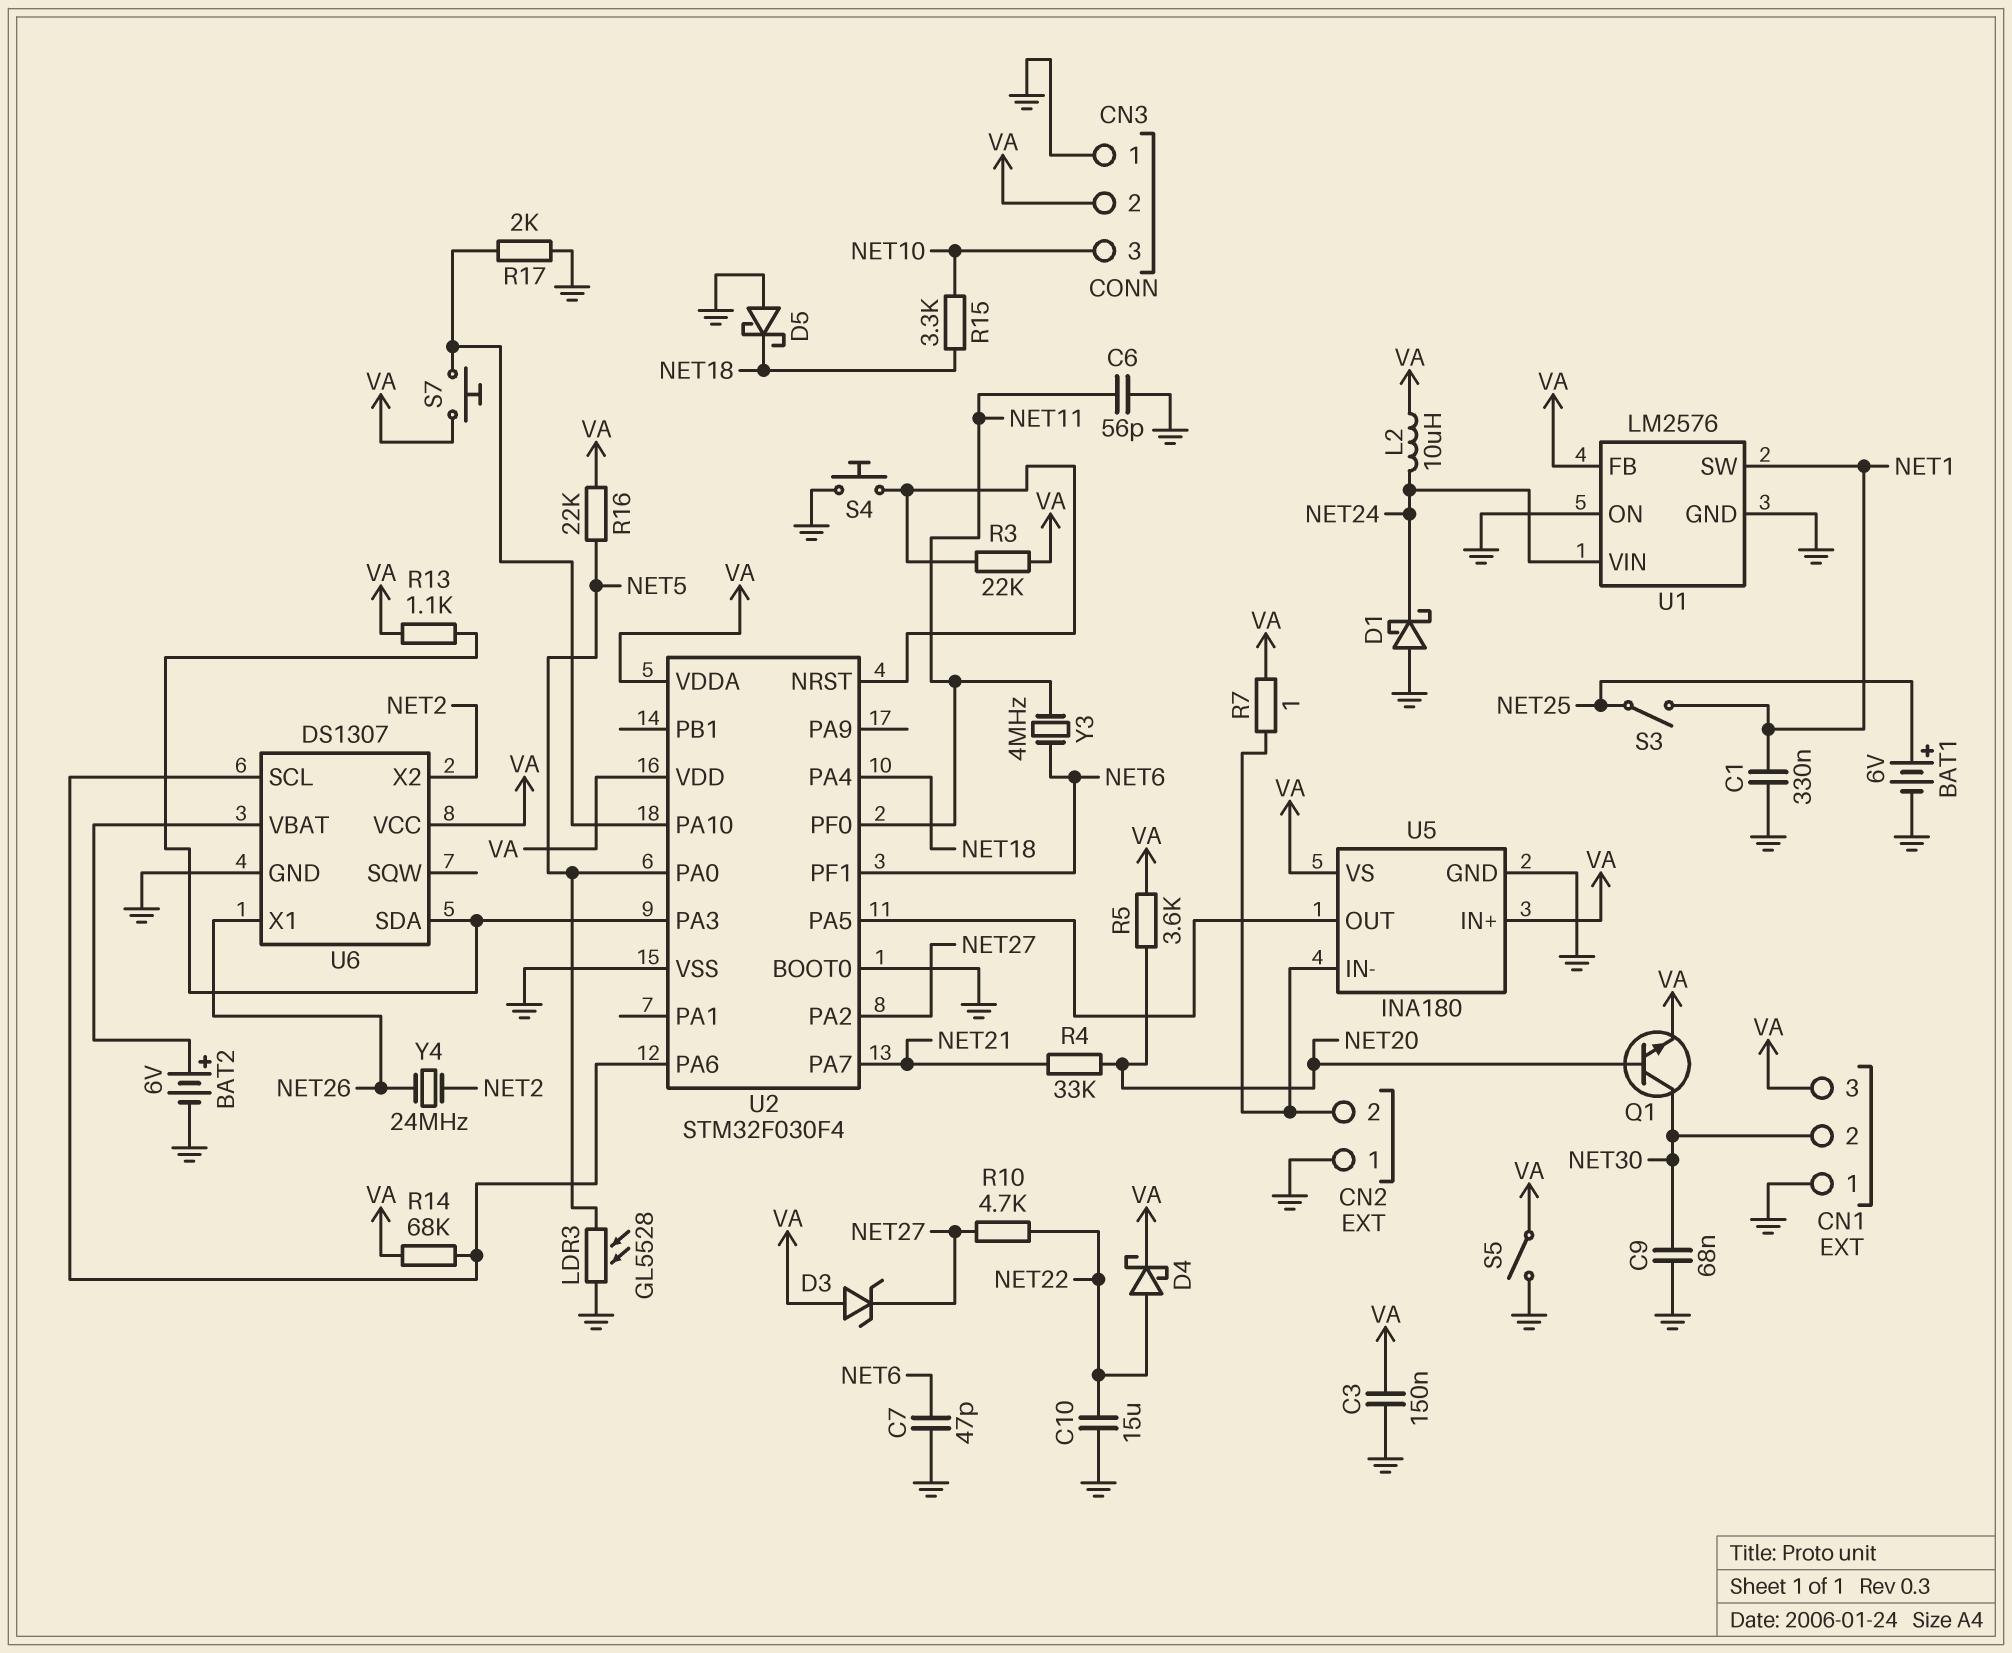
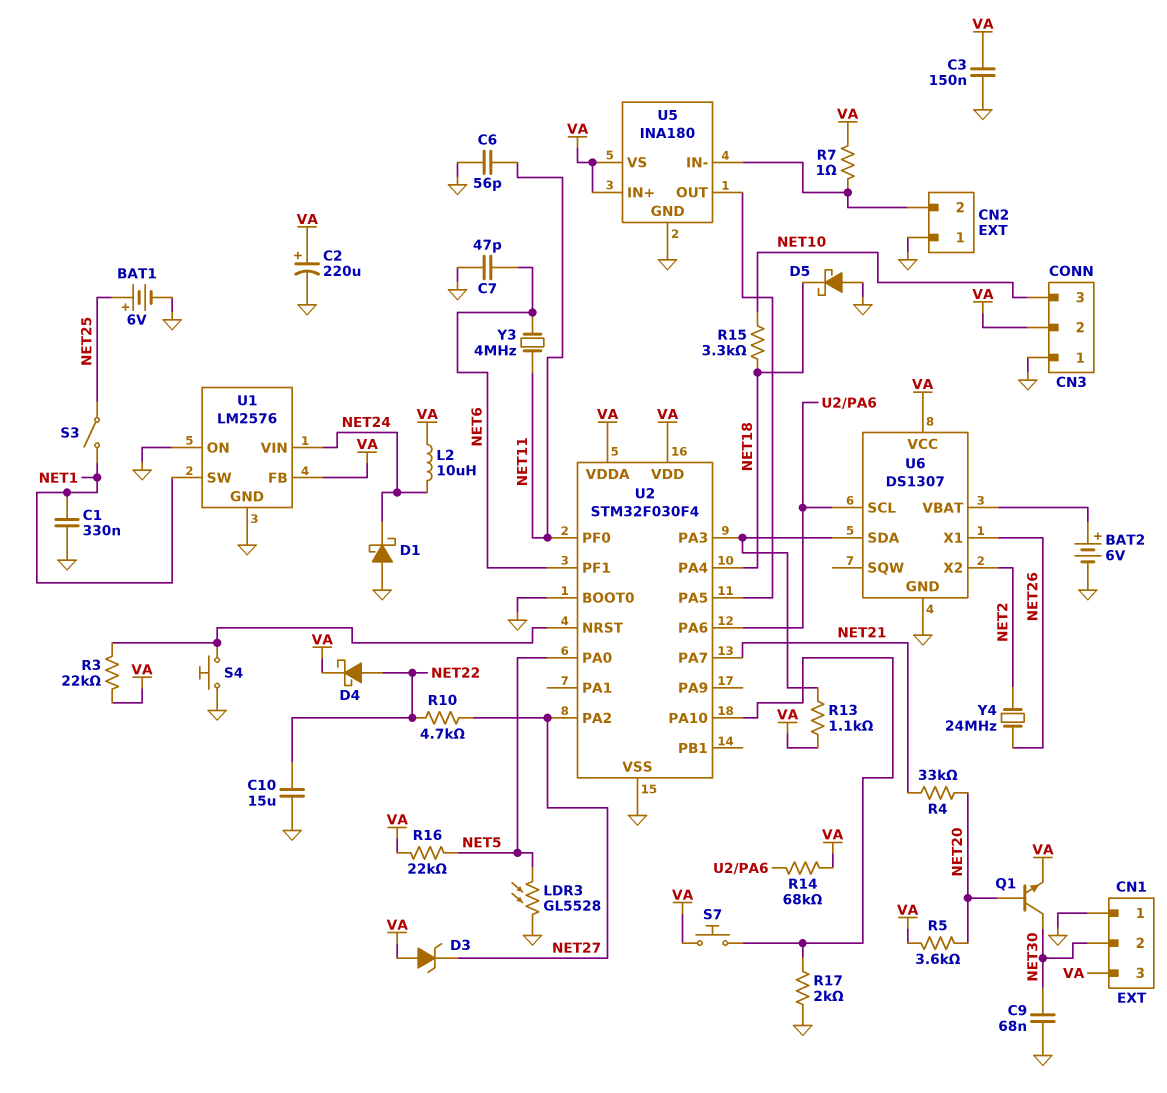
C2: none -> 220uF (plus VA, minus GND)
S5: switch (GND, VA) -> none

